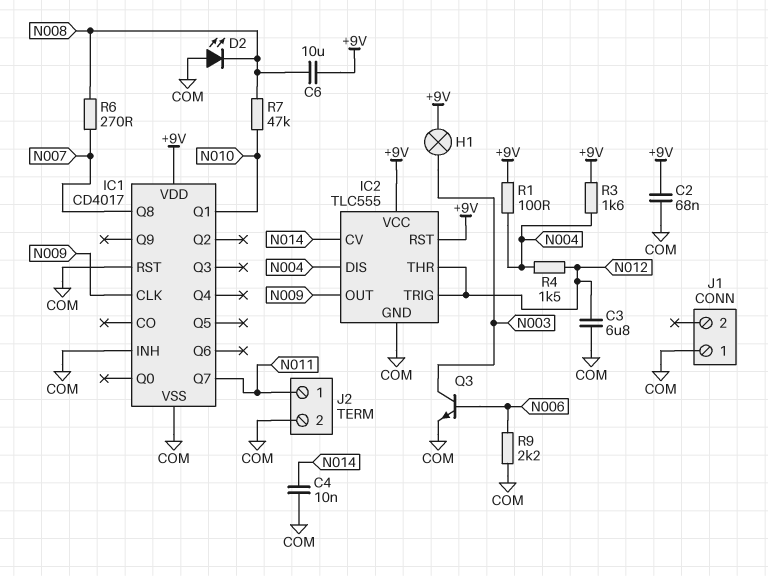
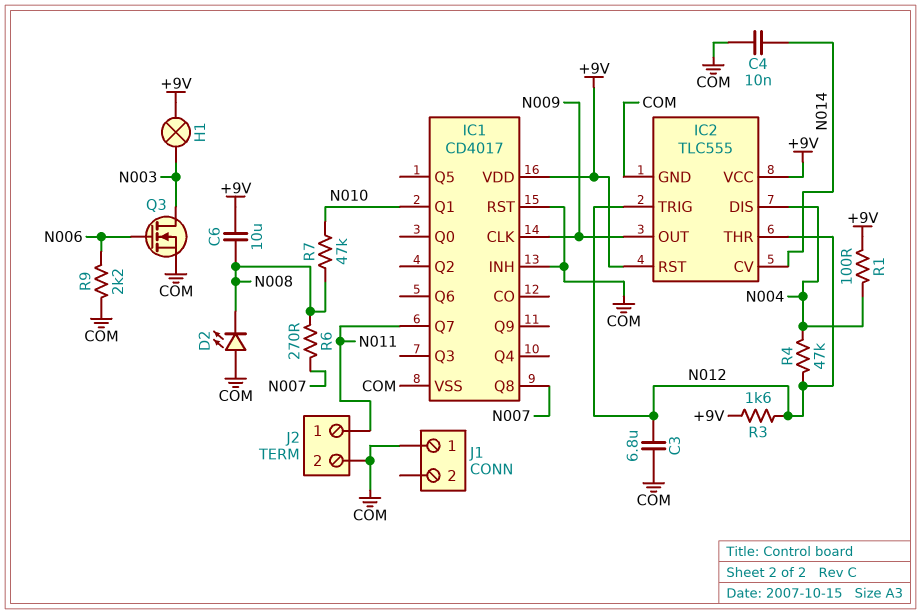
C2: 68nF (+9V, COM) -> none
Q3: NPN (B N006, C N003, E COM) -> NMOS (G N006, D N003, S COM)
R3: 1.6k (+9V, N004) -> 1.6k (+9V, N012)
R4: 1.5k (N004, N012) -> 47k (N004, N012)

